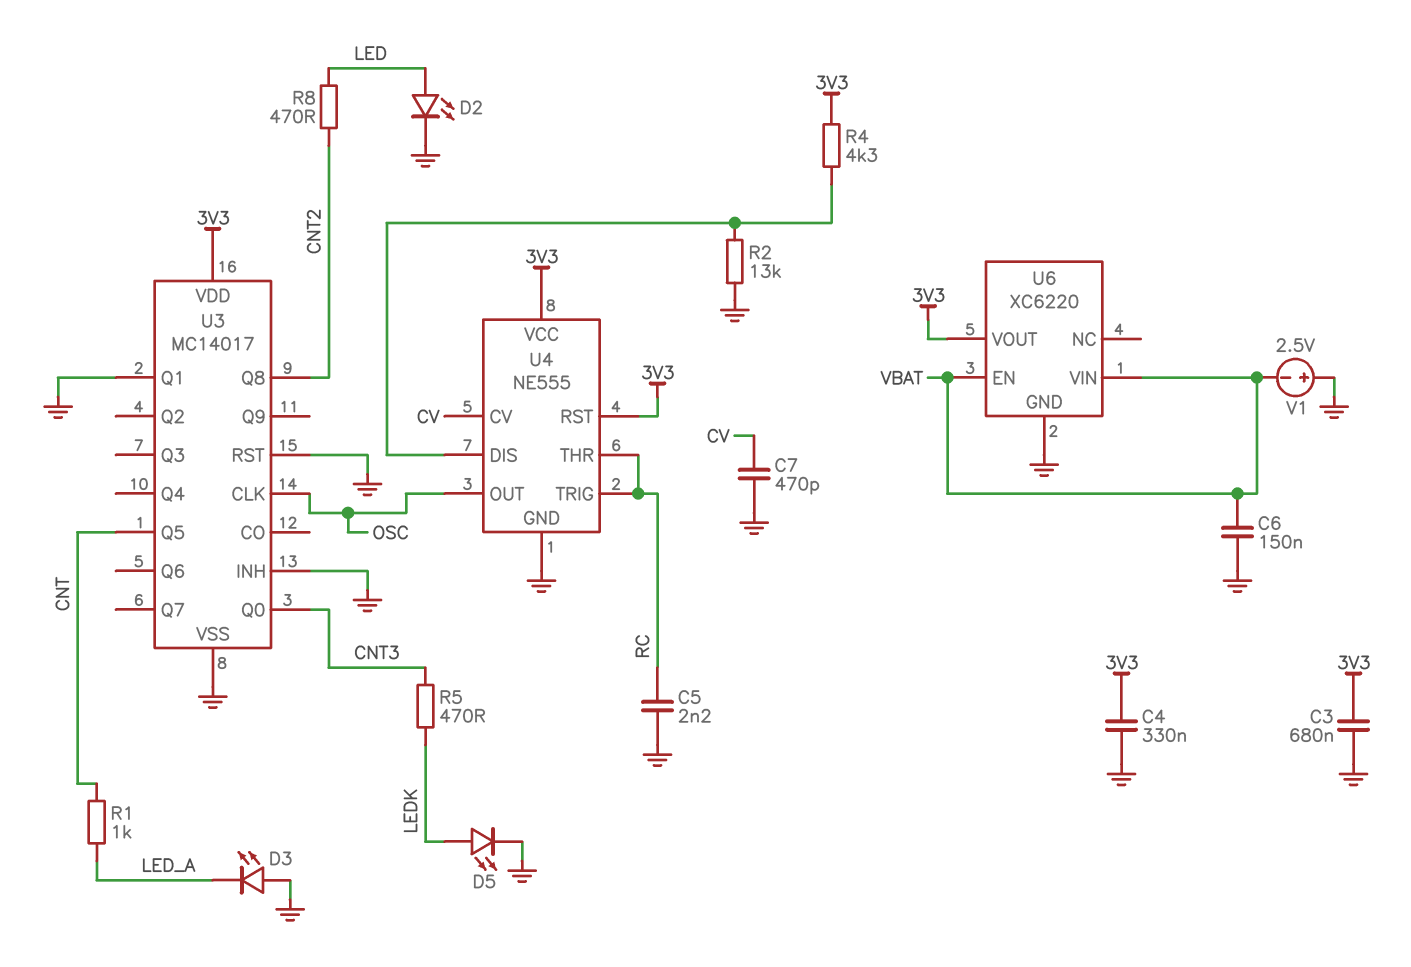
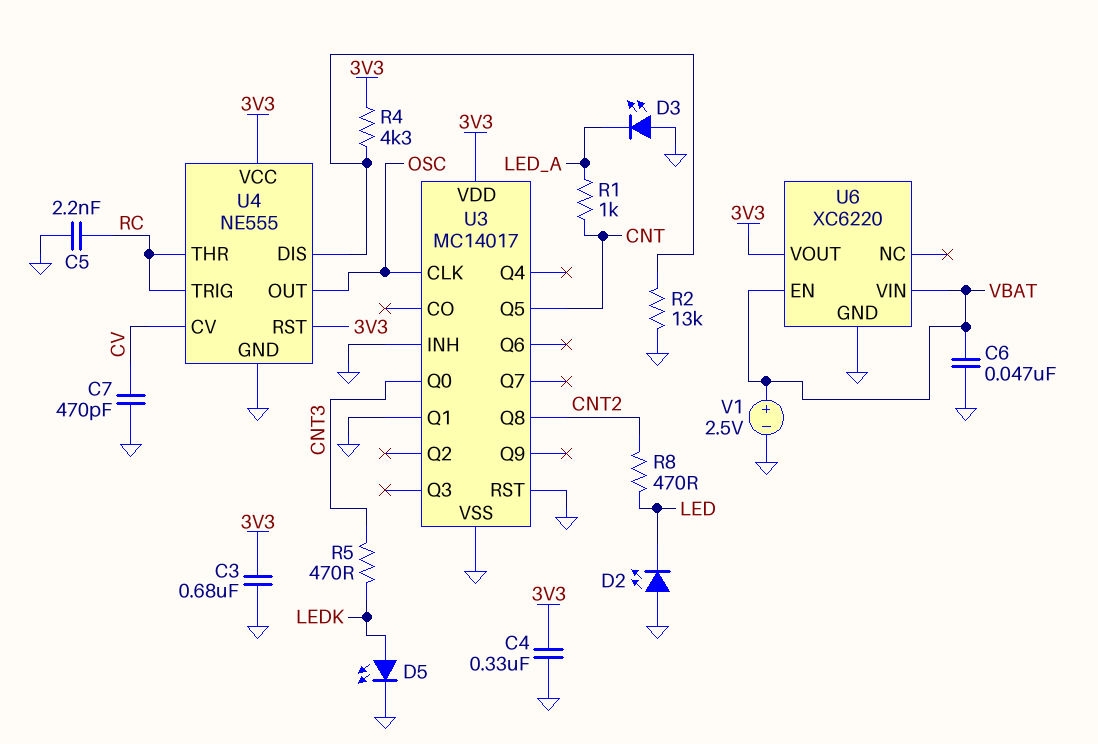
C6: 150nF (GND, VBAT) -> 47nF (GND, VBAT)
D2: LED (A LED, K GND) -> LED (A GND, K LED)
V1: 2.5V (plus GND, minus VBAT) -> 2.5V (plus VBAT, minus GND)

